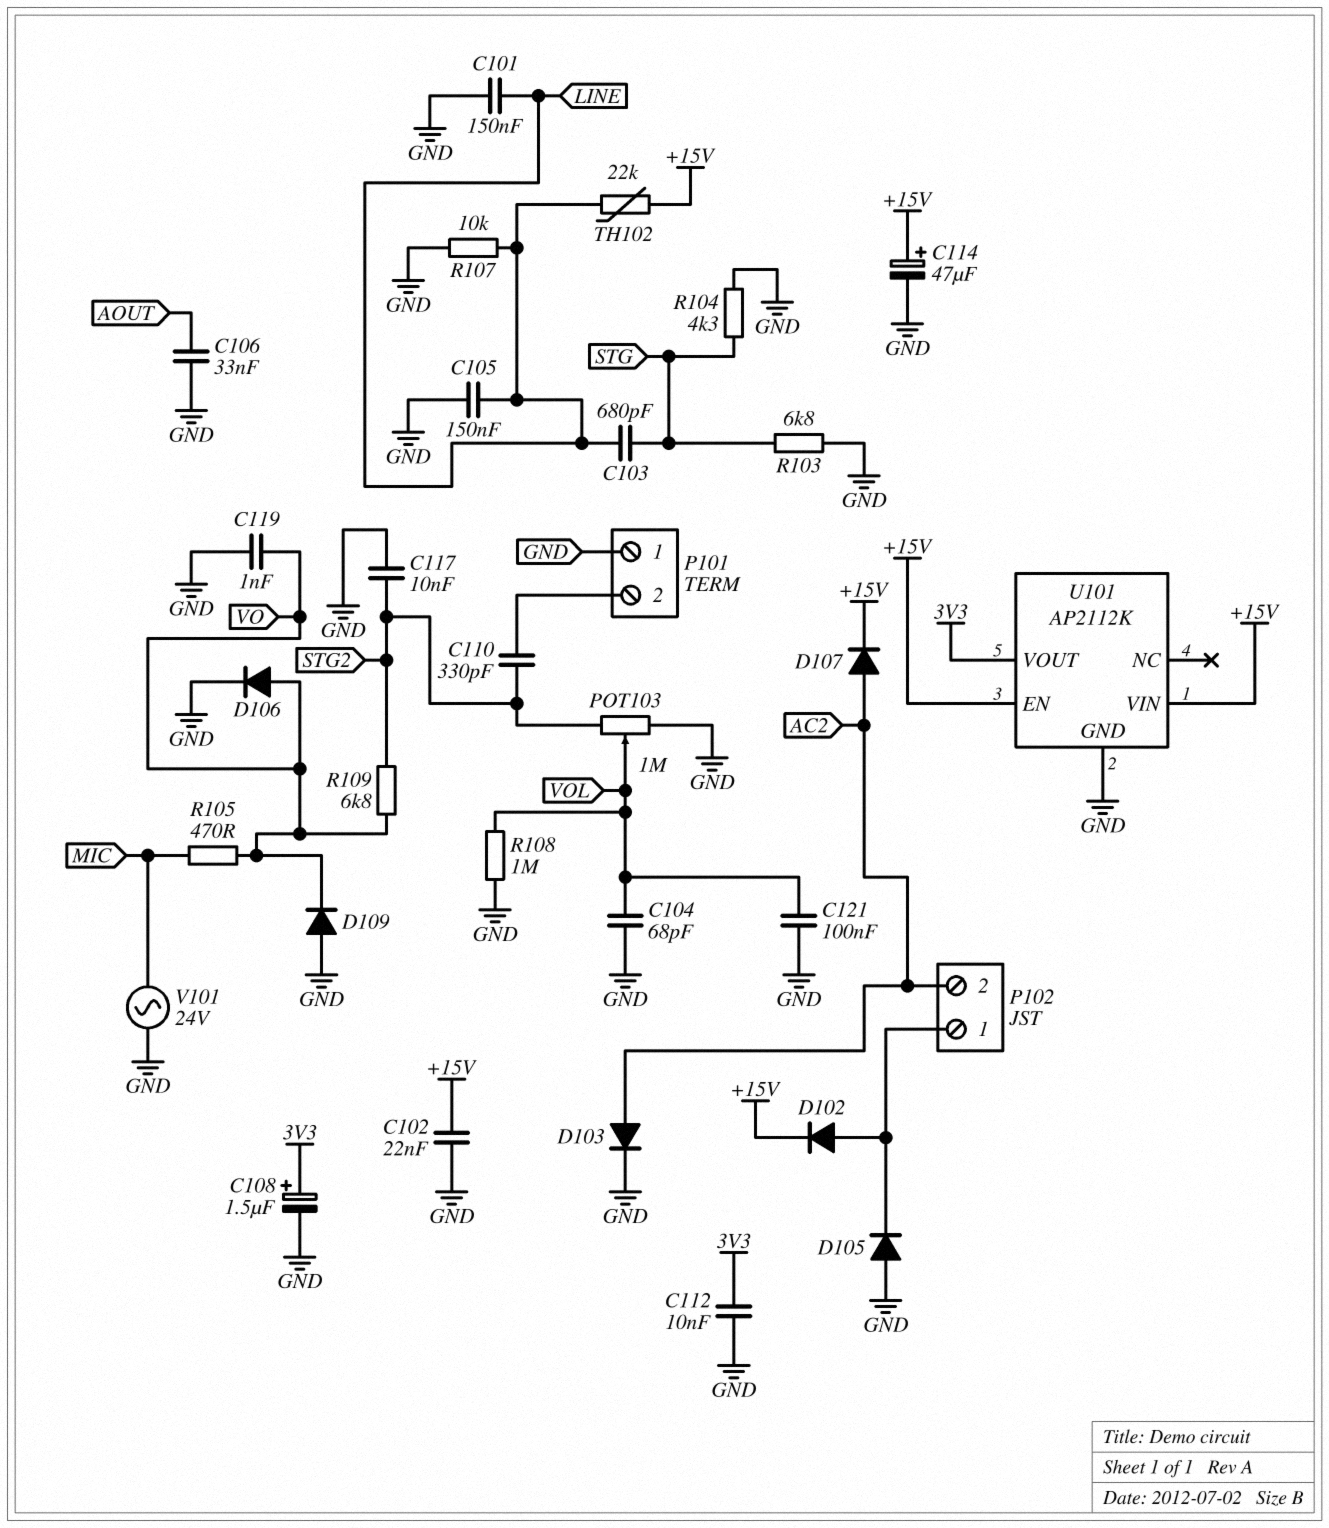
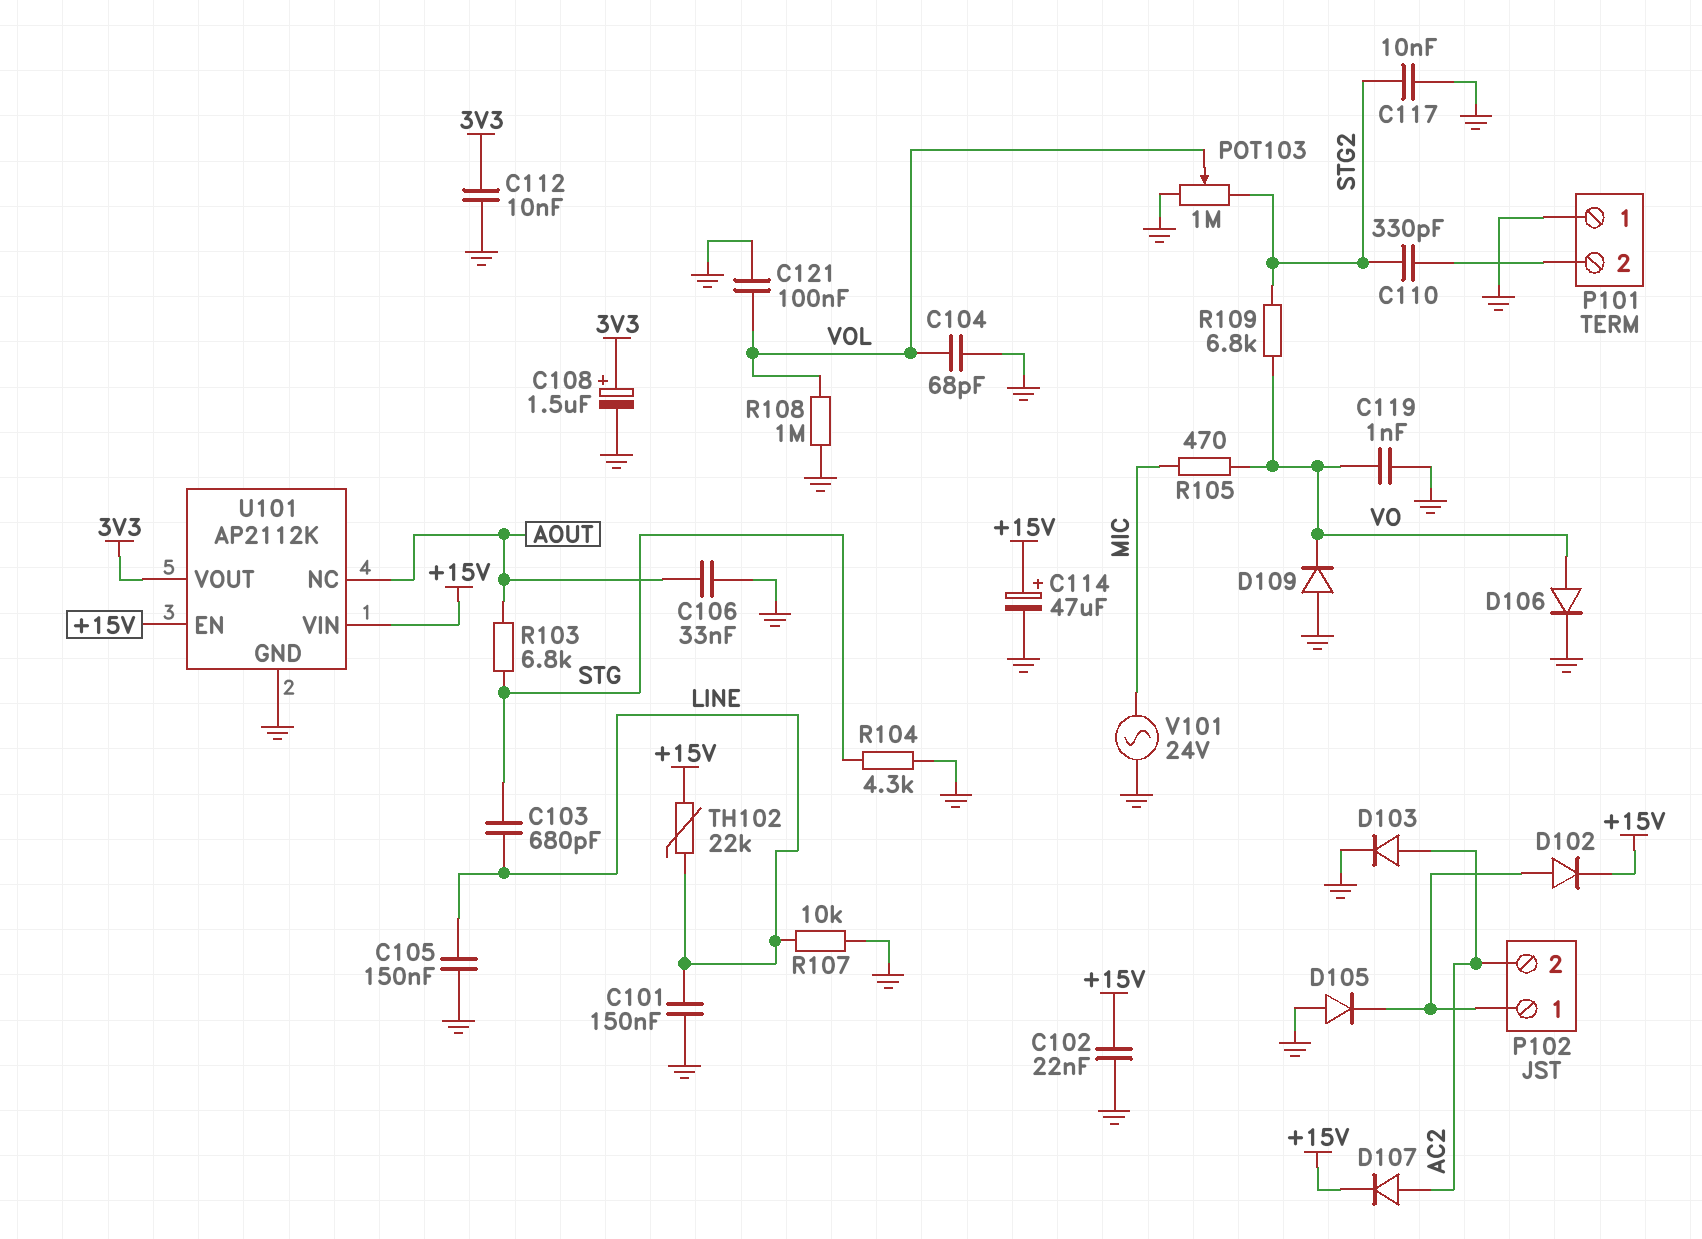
R103: 6.8k (GND, STG) -> 6.8k (AOUT, STG)
U101 pin NC: none -> AOUT

